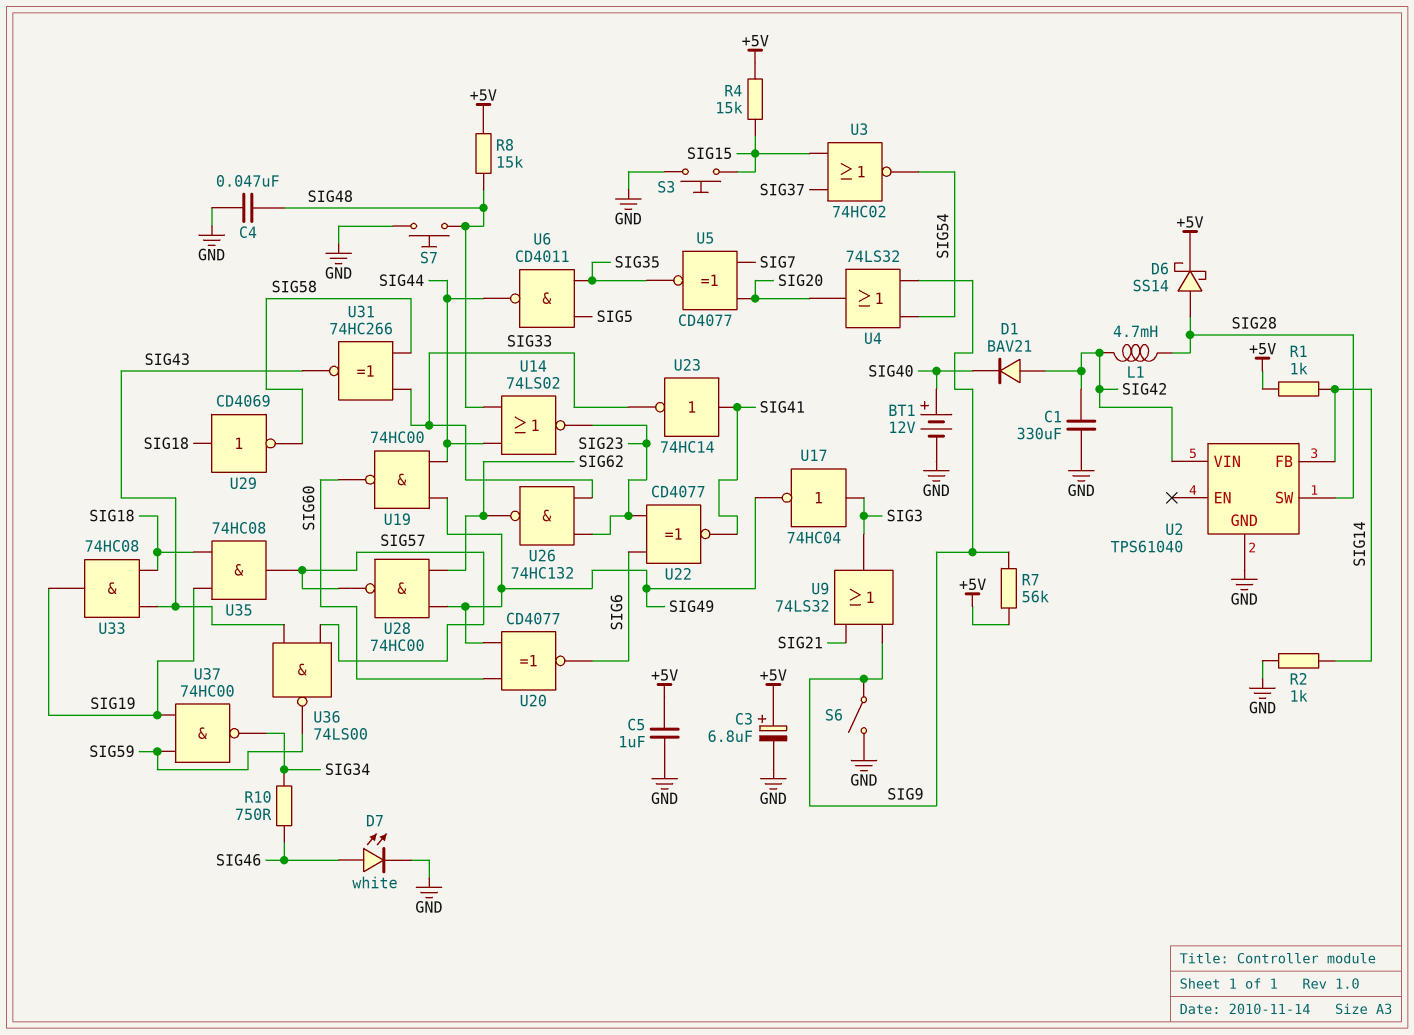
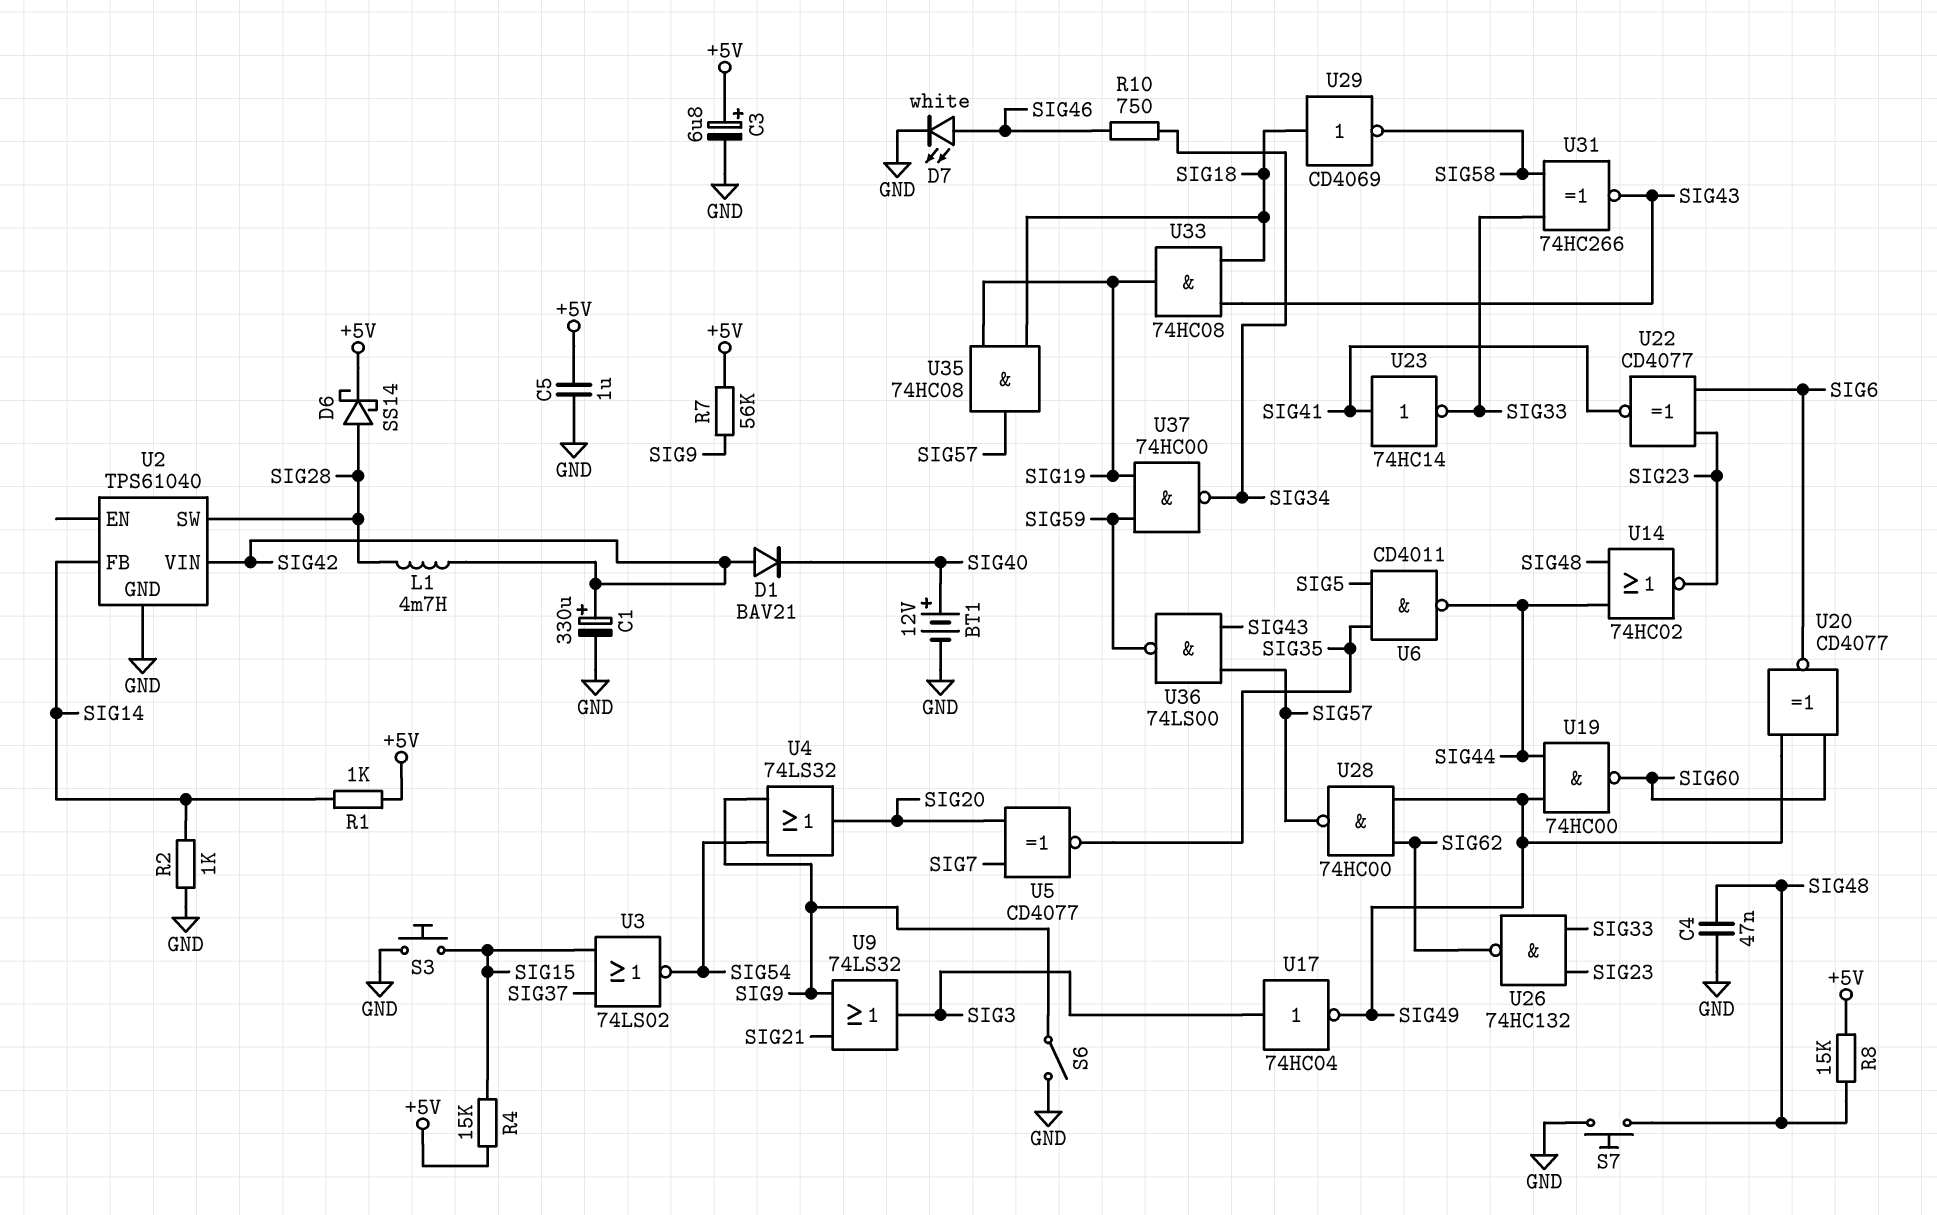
C1: 330uF (GND, SIG42) -> 330uF (plus SIG42, minus GND)
U3: NOR 74HC02 (in SIG15, in SIG37, out SIG54) -> NOR 74LS02 (in SIG15, in SIG37, out SIG54)
U14: NOR 74LS02 (in SIG44, in SIG48, out SIG23) -> NOR 74HC02 (in SIG44, in SIG48, out SIG23)

